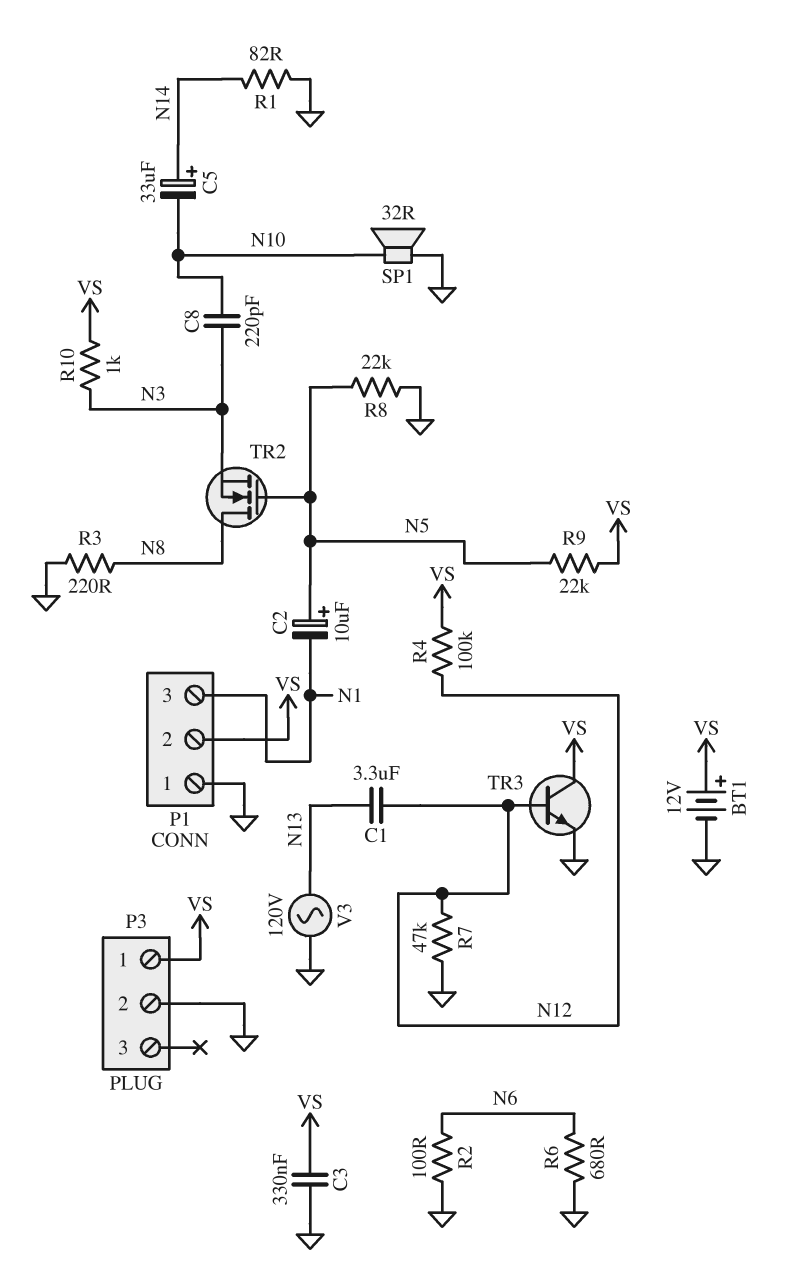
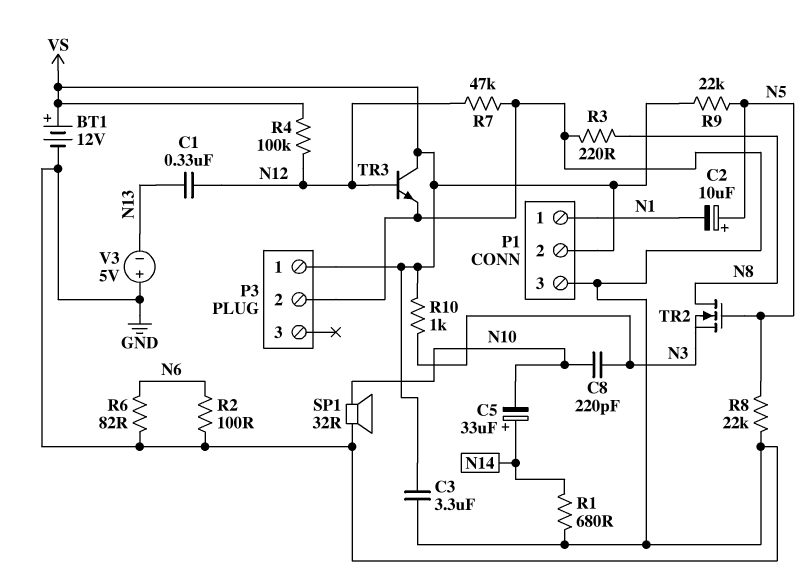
C1: 3.3uF (N12, N13) -> 330nF (N12, N13)
C3: 330nF (GND, VS) -> 3.3uF (GND, VS)
P1 pin 1: GND -> N1
P1 pin 3: N1 -> GND
R1: 82 (GND, N14) -> 680 (GND, N14)
R6: 680 (GND, N6) -> 82 (GND, N6)
V3: AC 120V (GND, N13) -> 5V (plus GND, minus N13)

